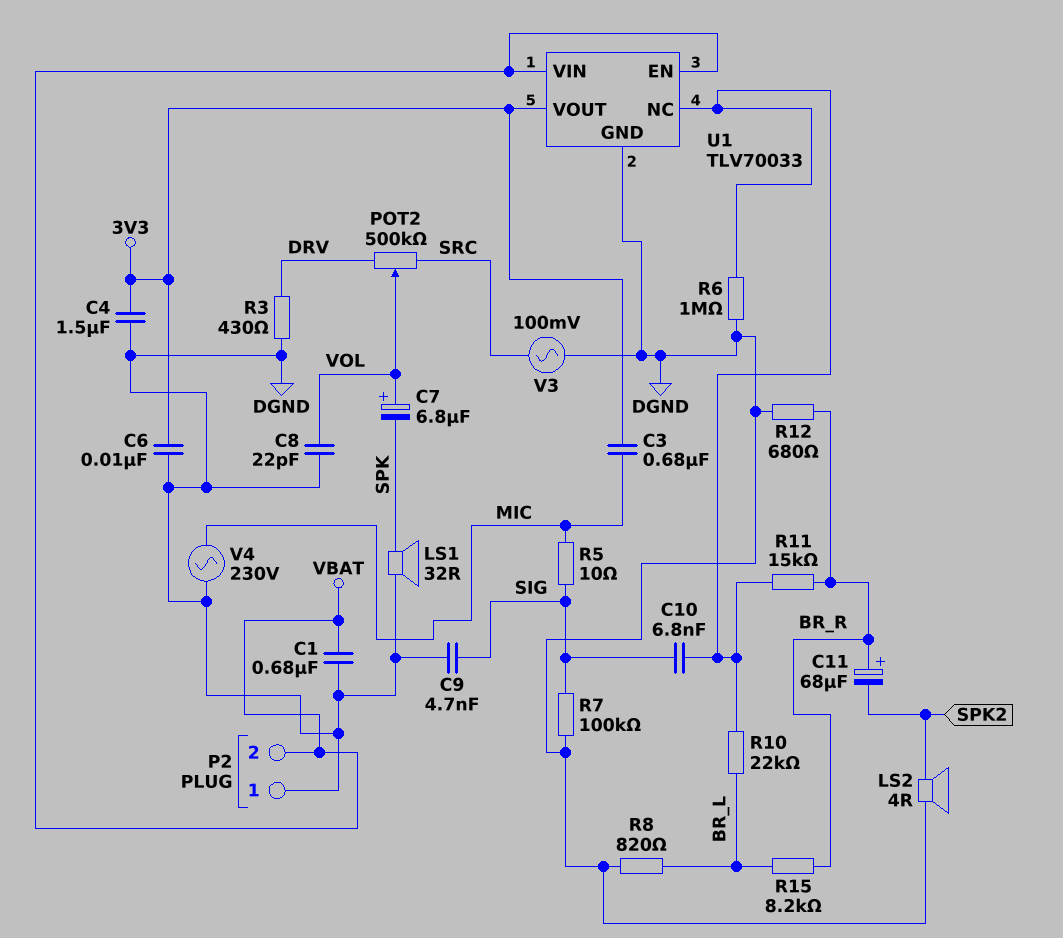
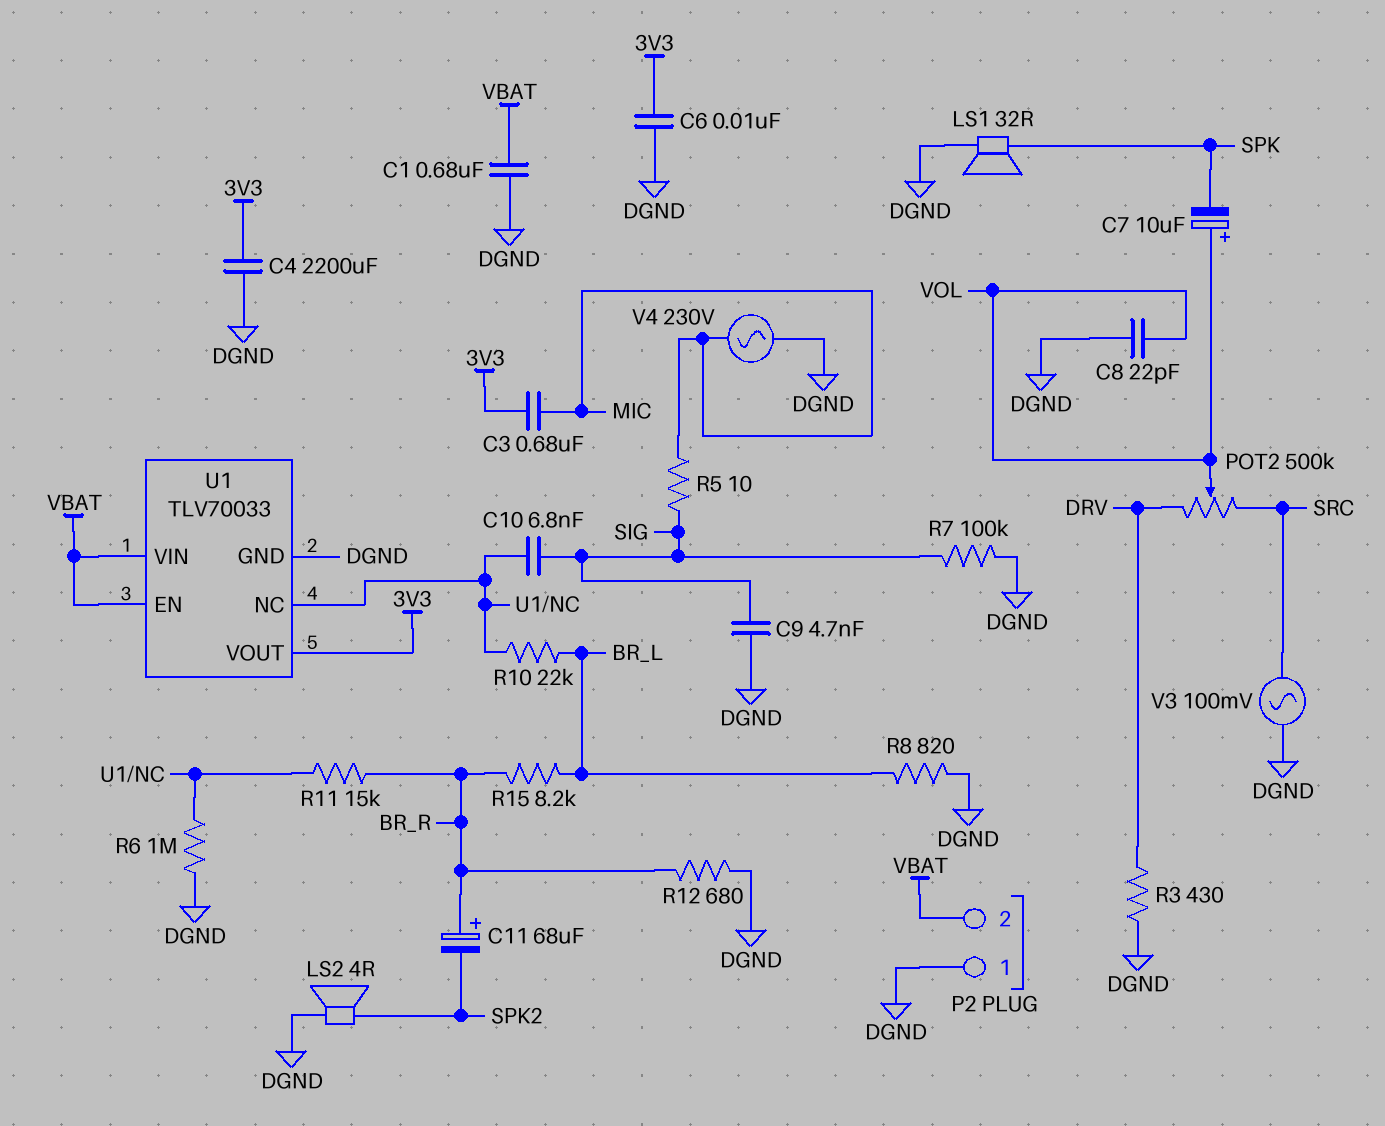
C4: 1.5uF (3V3, DGND) -> 2200uF (3V3, DGND)
C7: 6.8uF (plus VOL, minus SPK) -> 10uF (plus VOL, minus SPK)

